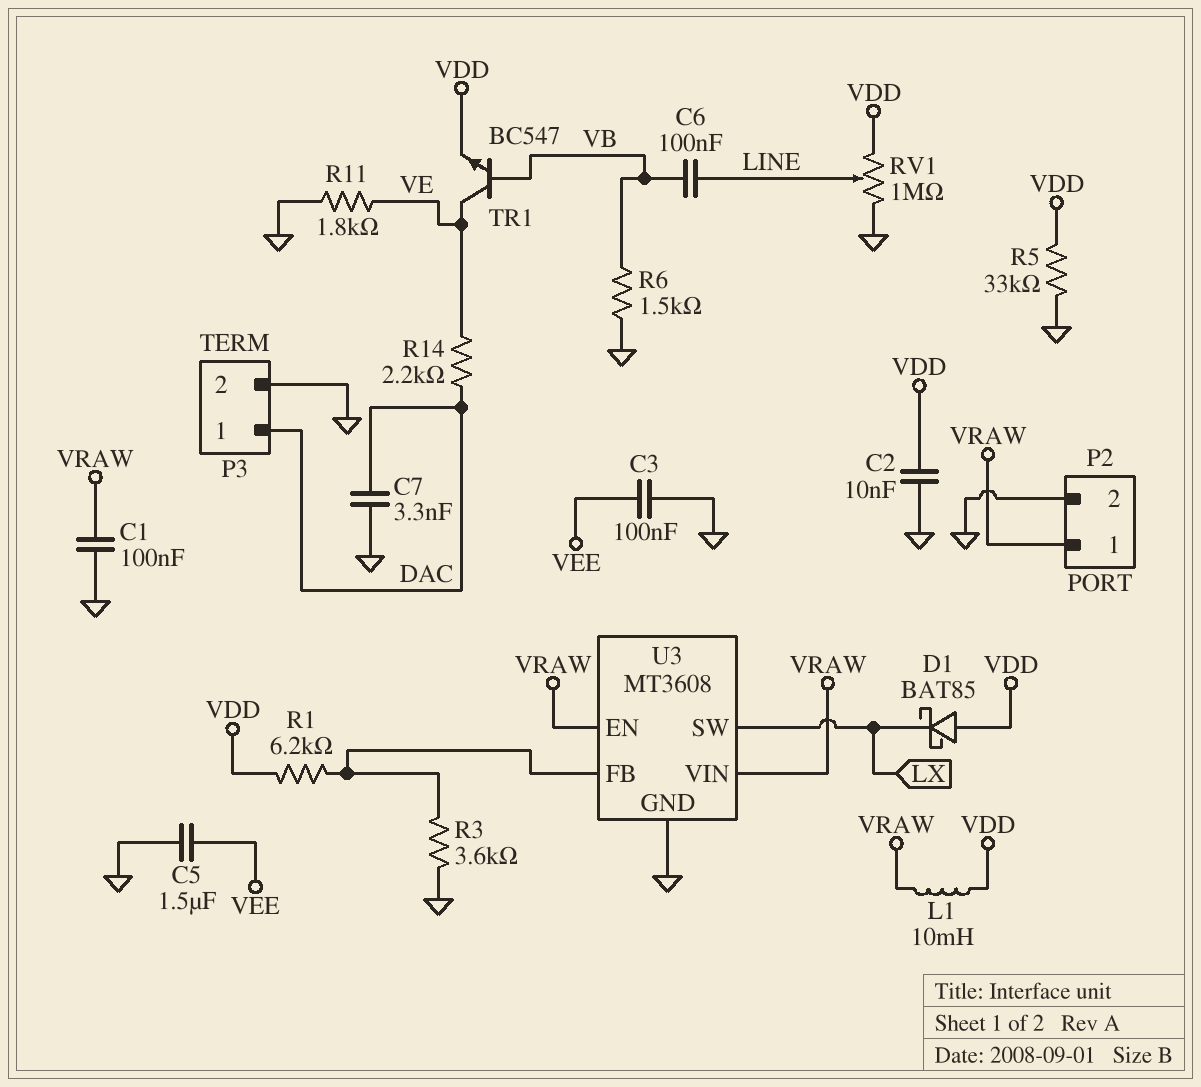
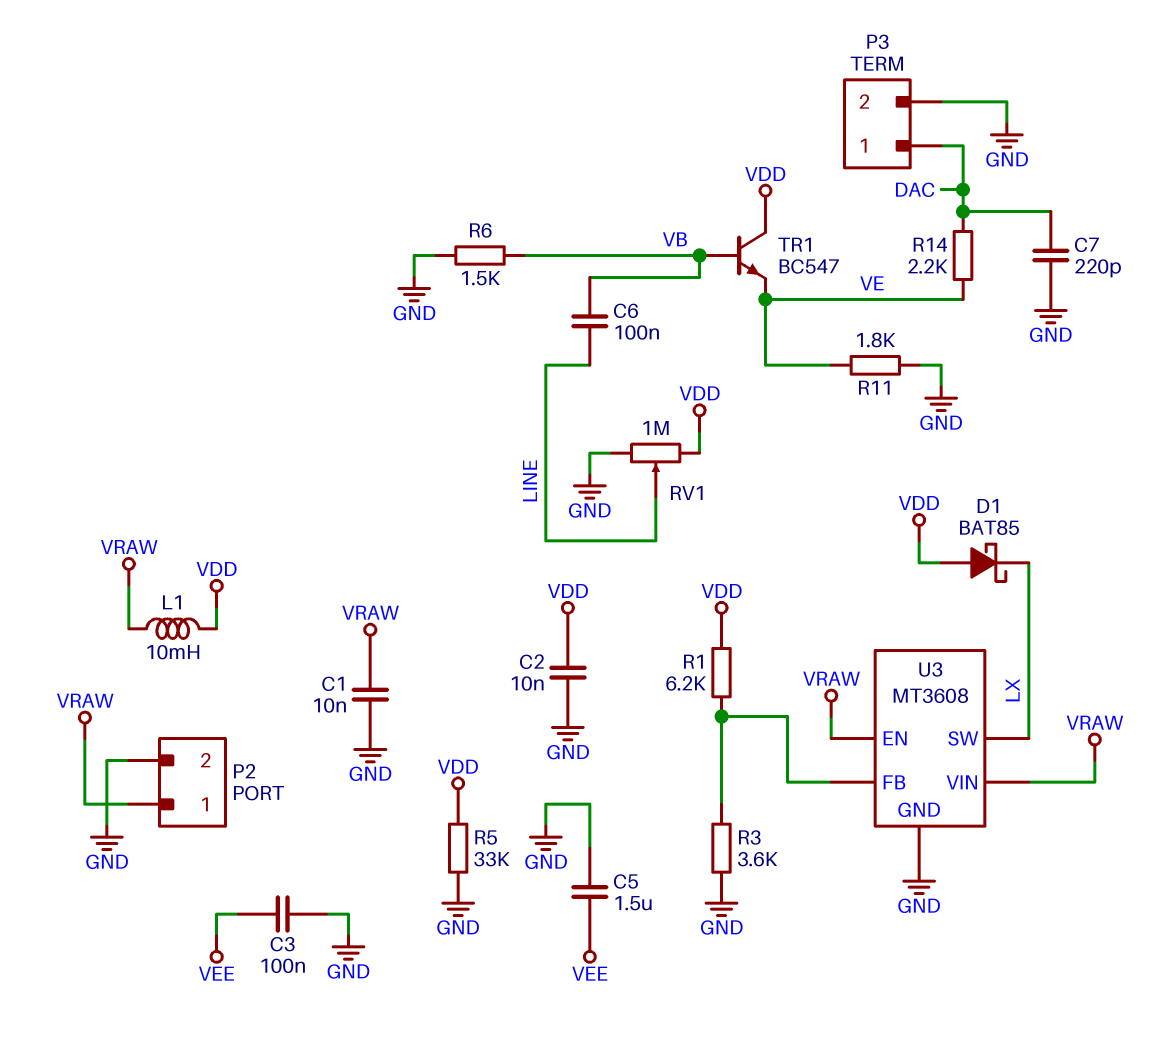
C1: 100nF (GND, VRAW) -> 10nF (GND, VRAW)
C7: 3.3nF (DAC, GND) -> 220pF (DAC, GND)
TR1: NPN BC547 (B VB, C VE, E VDD) -> NPN BC547 (B VB, C VDD, E VE)

